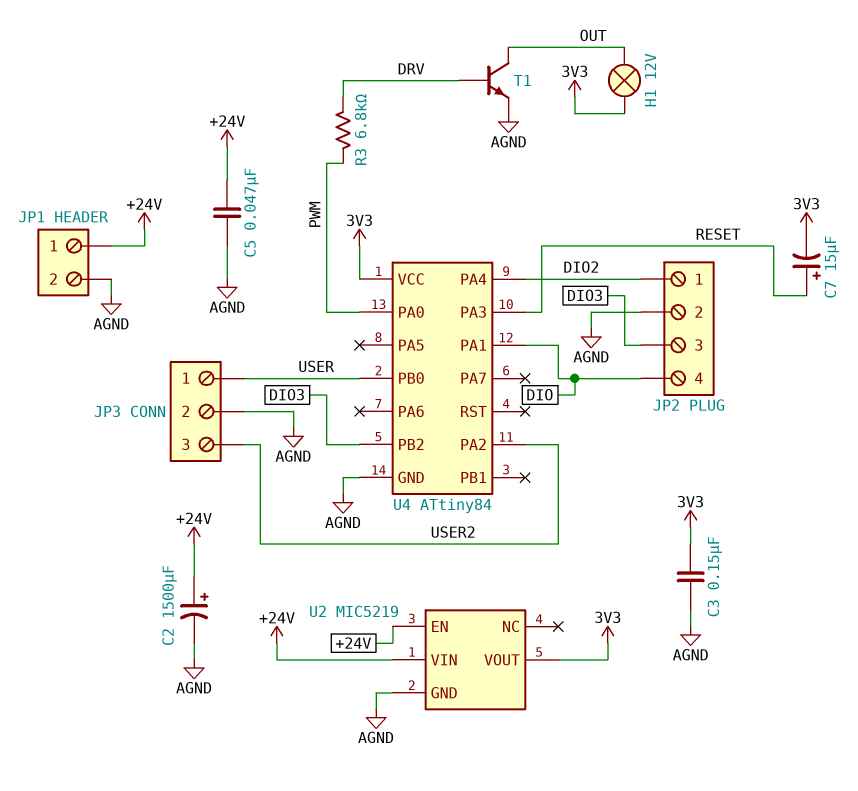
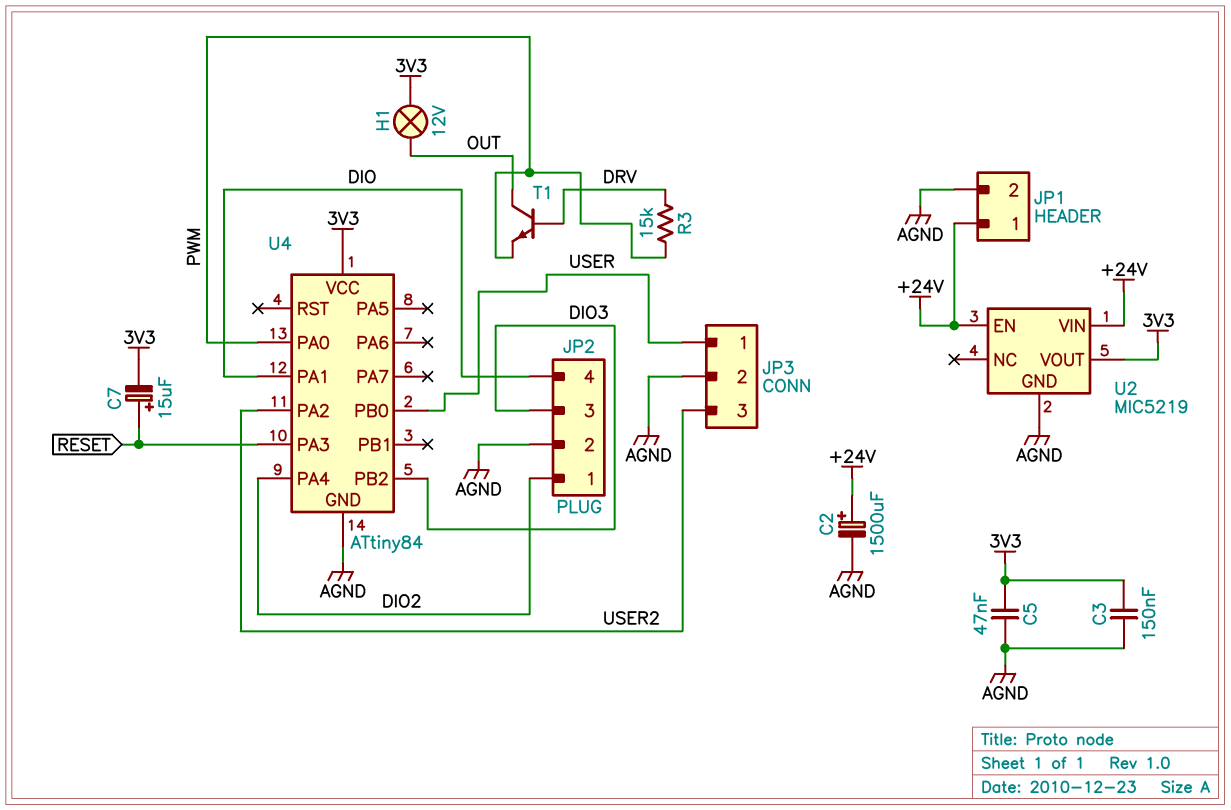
C5: 47nF (+24V, AGND) -> 47nF (3V3, AGND)
R3: 6.8k (DRV, PWM) -> 15k (DRV, PWM)
T1: NPN (B DRV, C OUT, E AGND) -> NPN (B DRV, C OUT, E PWM)

